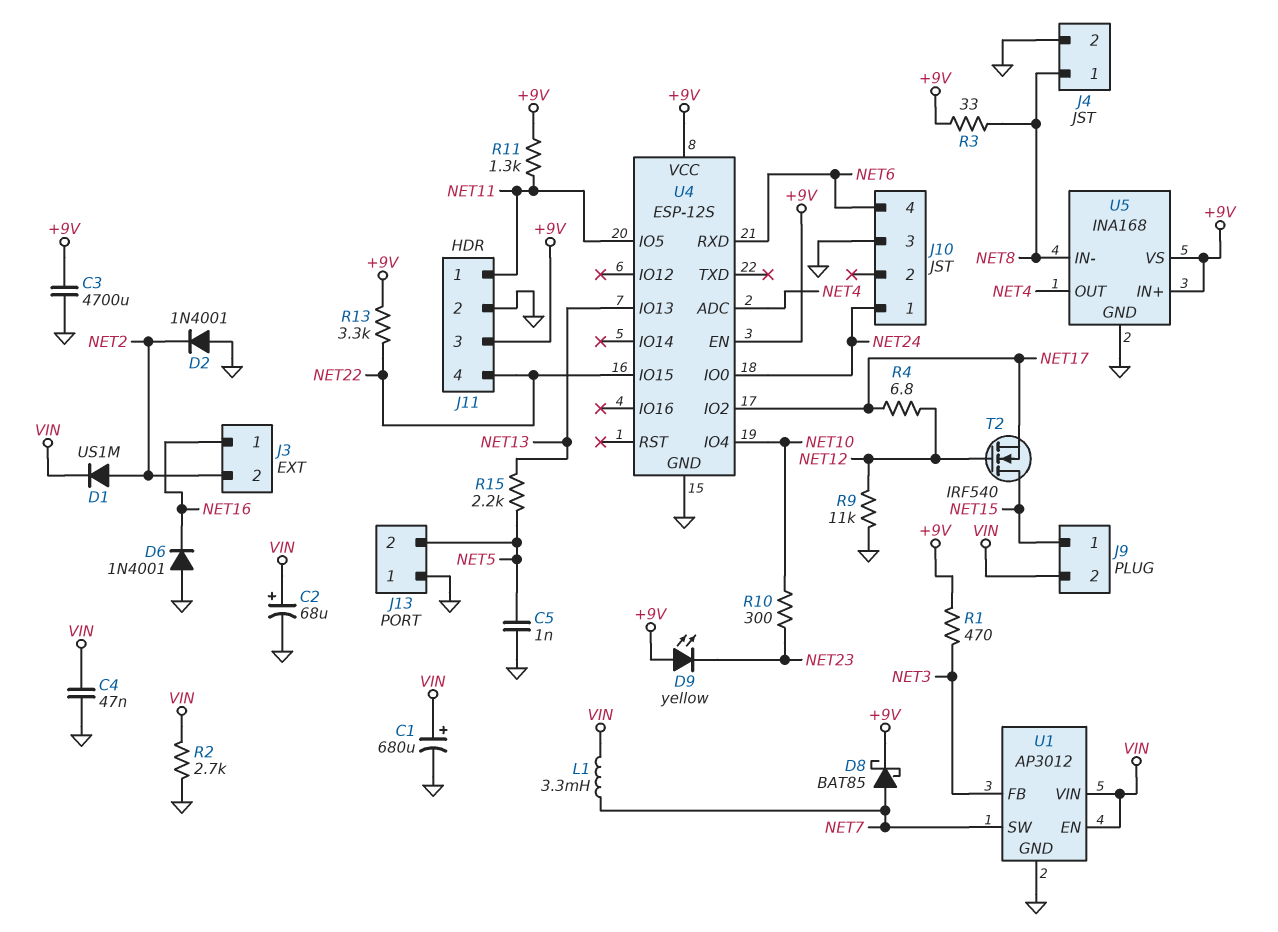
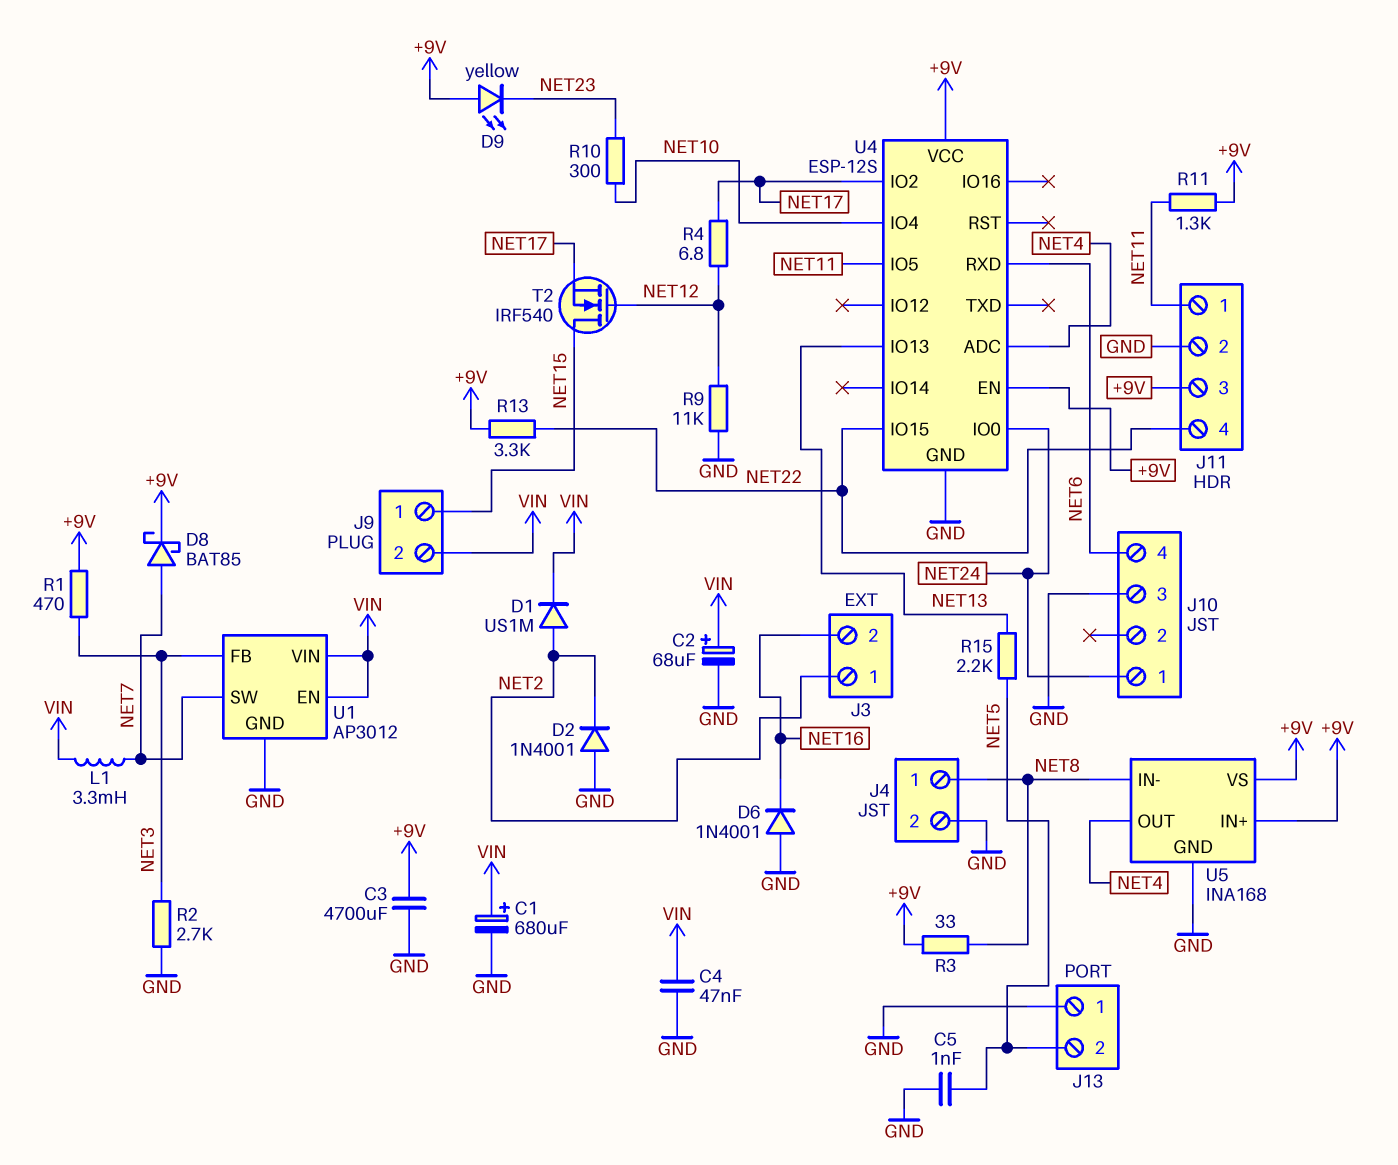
J3 pin 1: NET16 -> NET2
J3 pin 2: NET2 -> NET16
R2: 2.7k (GND, VIN) -> 2.7k (GND, NET3)

